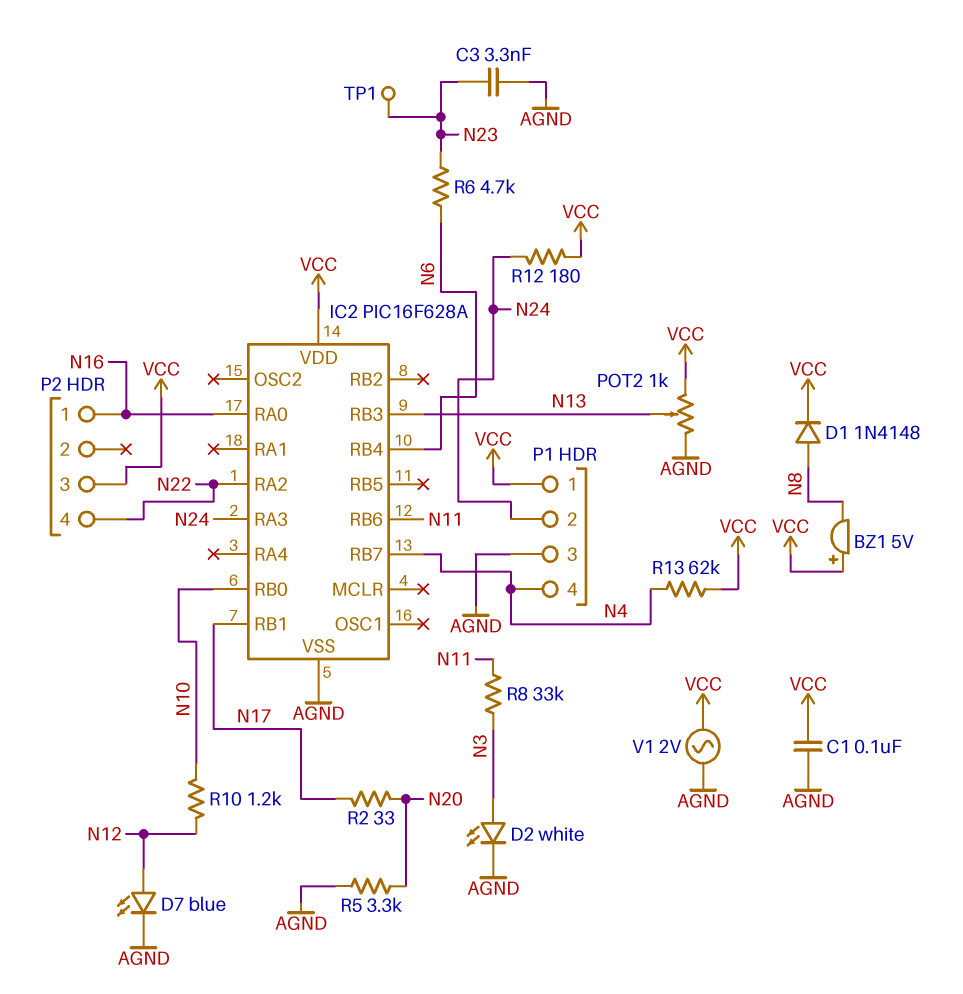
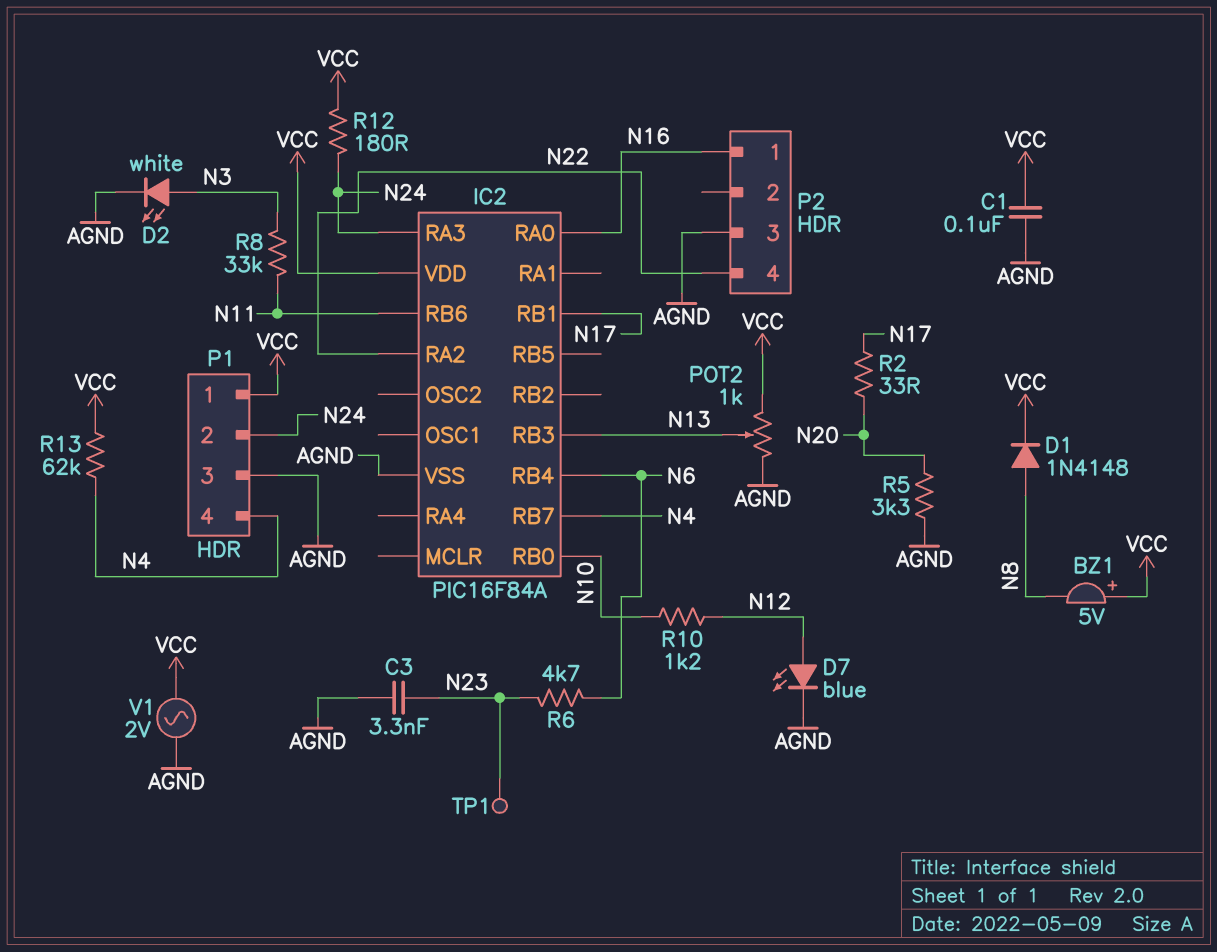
IC2: PIC16F628A -> PIC16F84A
P2 pin 3: VCC -> AGND

